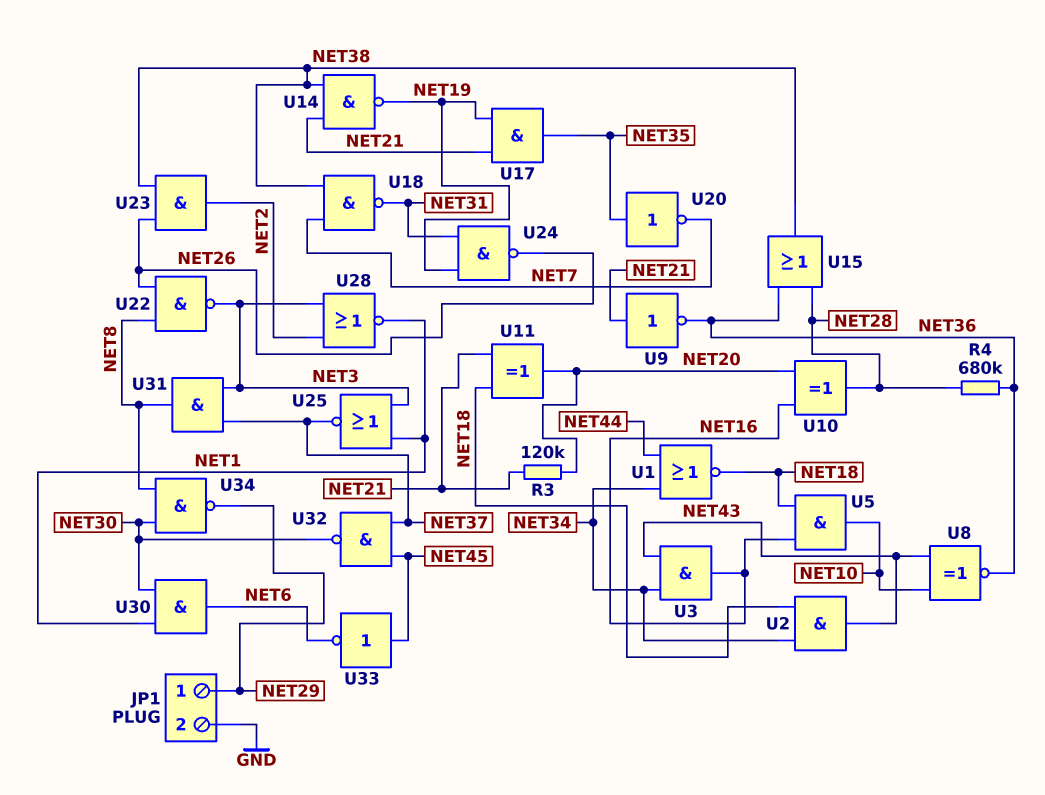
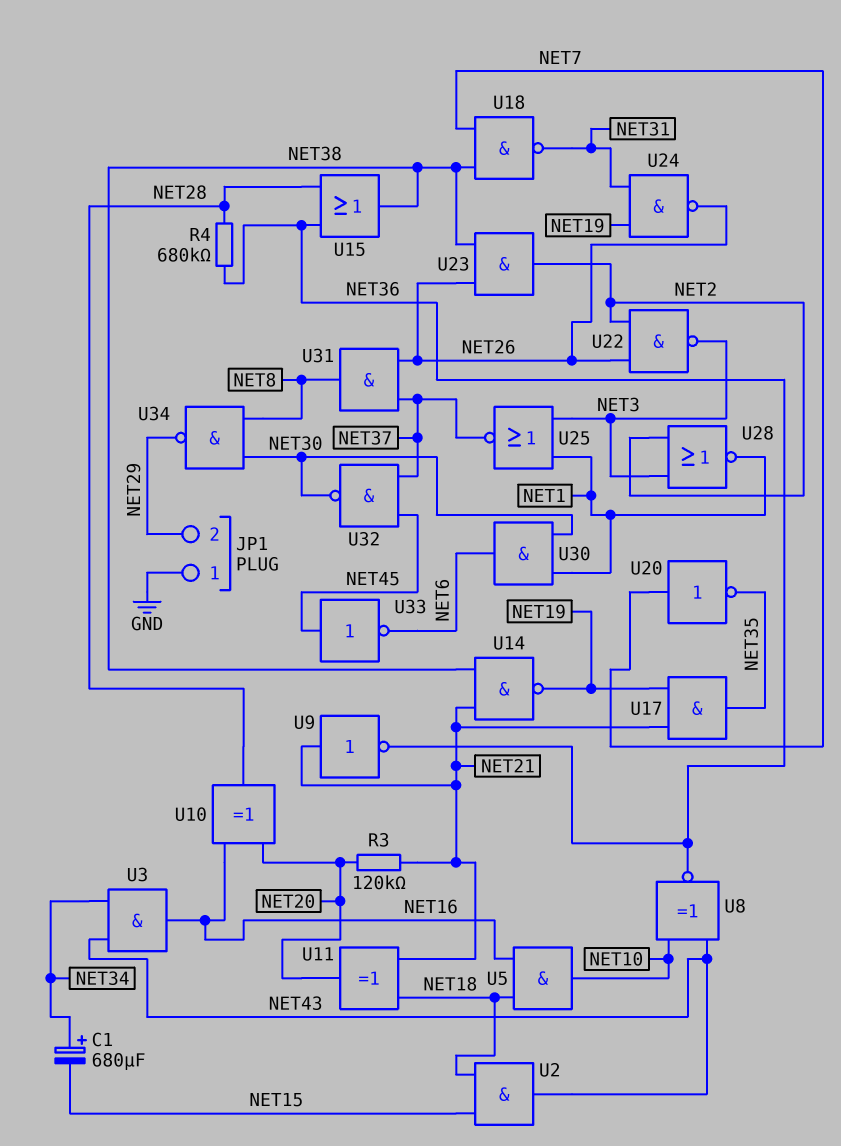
C1: none -> 680uF (plus NET34, minus NET15)
JP1 pin 1: NET29 -> GND
JP1 pin 2: GND -> NET29
U1: NOR (in NET34, in NET44, out NET18) -> none
U2: AND (in NET18, in NET34, out NET43) -> AND (in NET15, in NET18, out NET43)
U20: NOT (in NET35, out NET7) -> NOT (in NET7, out NET35)
U22: NAND (in NET8, in NET26, out NET3) -> NAND (in NET2, in NET26, out NET3)
U31: AND (in NET3, in NET37, out NET8) -> AND (in NET26, in NET37, out NET8)

